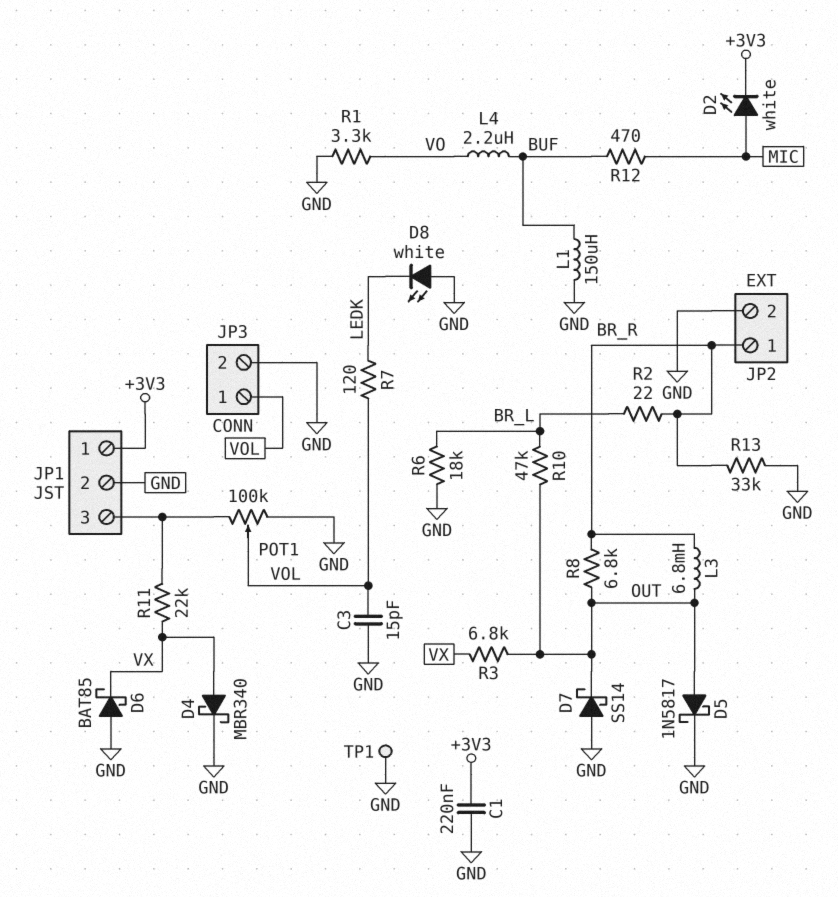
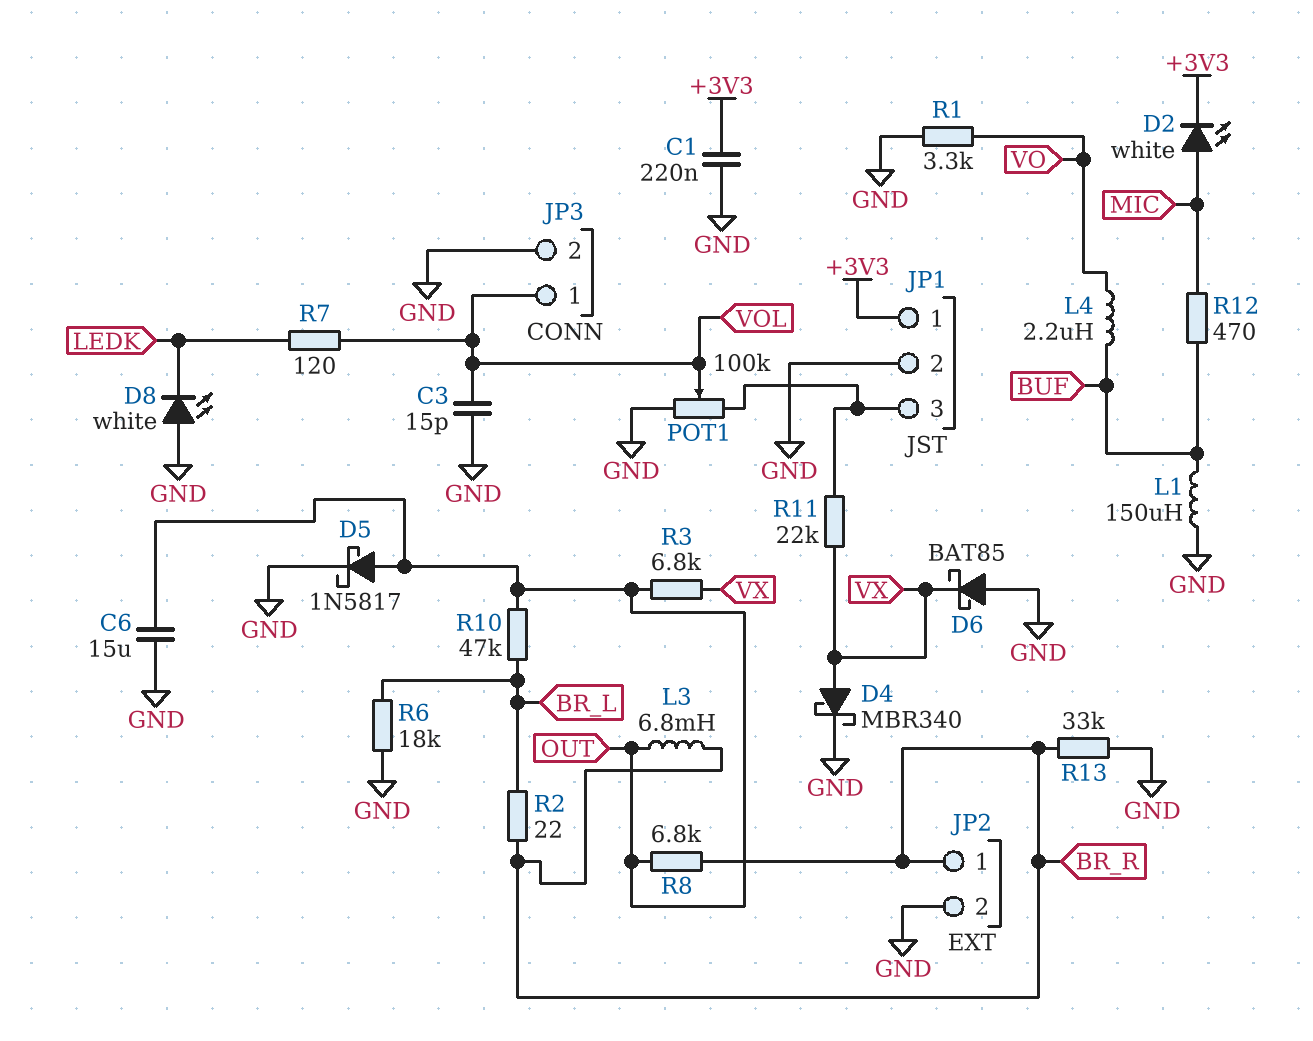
C6: none -> 15uF (GND, OUT)
D7: schottky SS14 (A GND, K OUT) -> none
TP1: test point (GND) -> none

